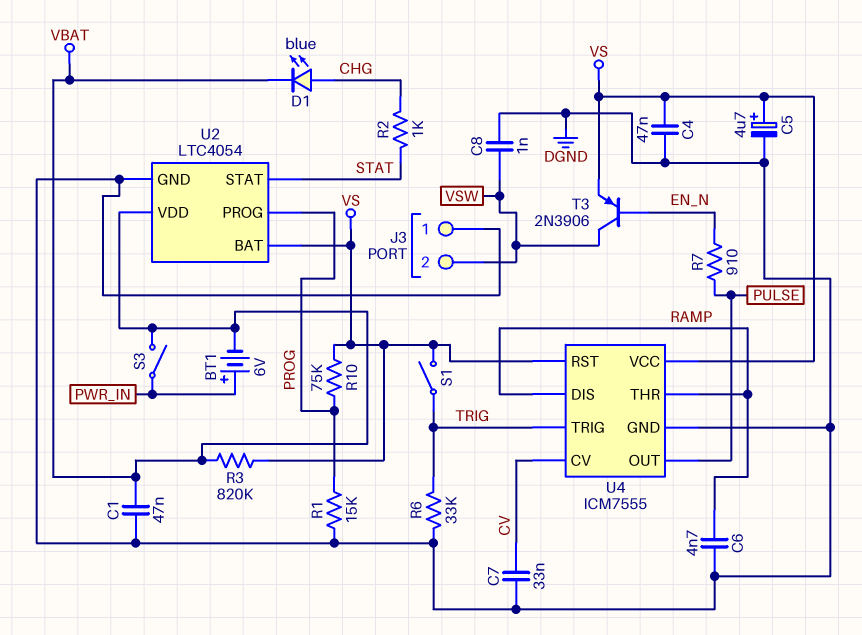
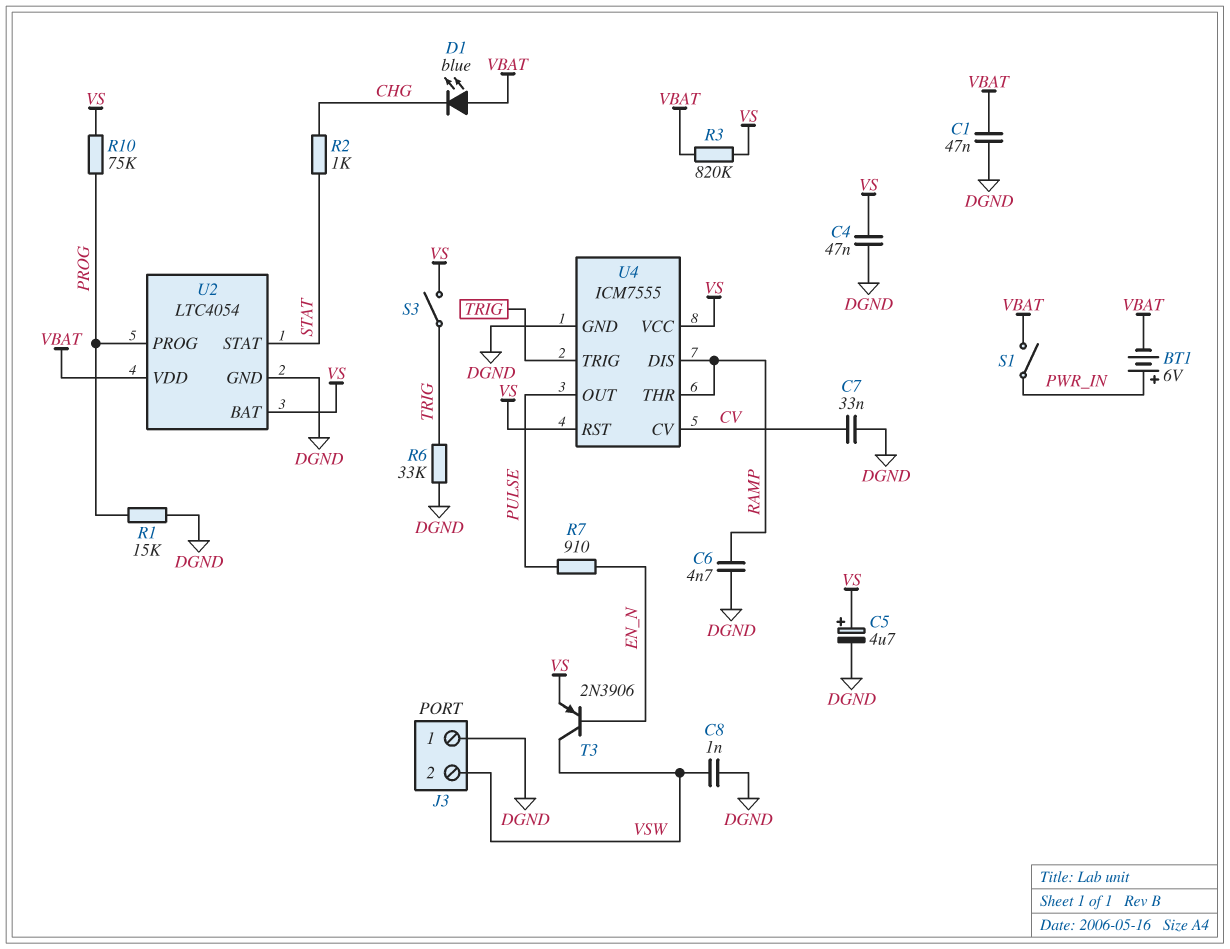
D1: LED blue (A CHG, K VBAT) -> LED blue (A VBAT, K CHG)
S1: switch (TRIG, VS) -> switch (PWR_IN, VBAT)
S3: switch (PWR_IN, VBAT) -> switch (TRIG, VS)

